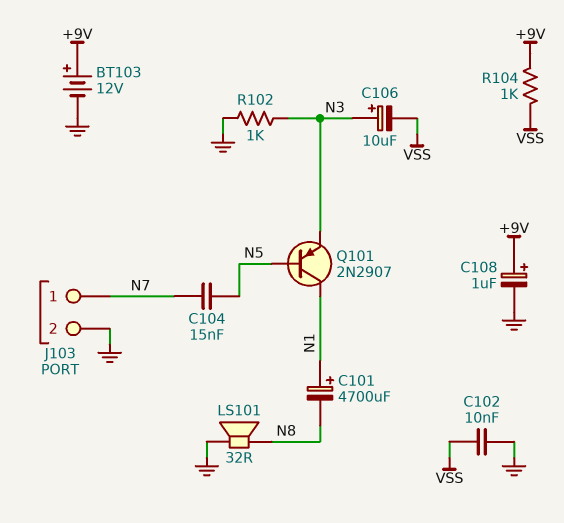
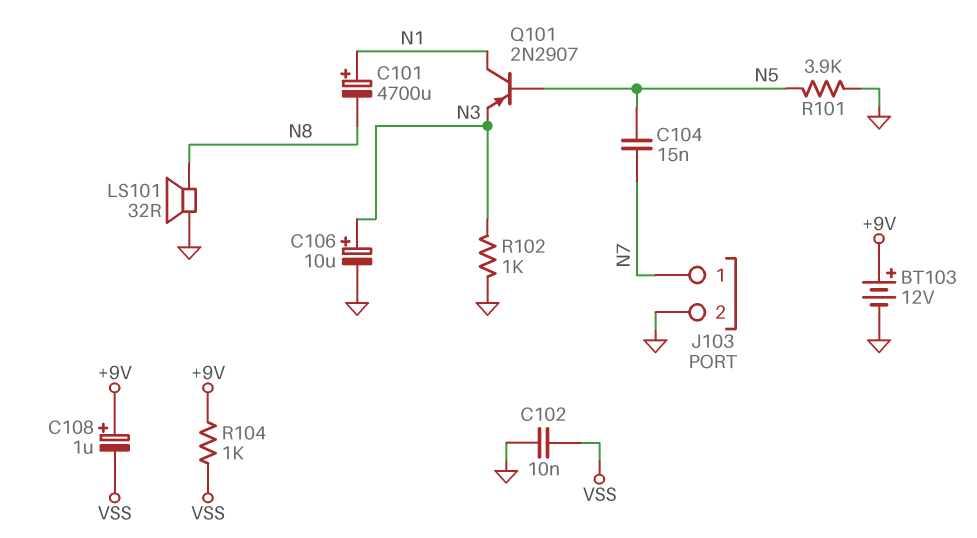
C106: 10uF (plus N3, minus VSS) -> 10uF (plus N3, minus GND)
C108: 1uF (plus +9V, minus GND) -> 1uF (plus +9V, minus VSS)
R101: none -> 3.9k (GND, N5)

